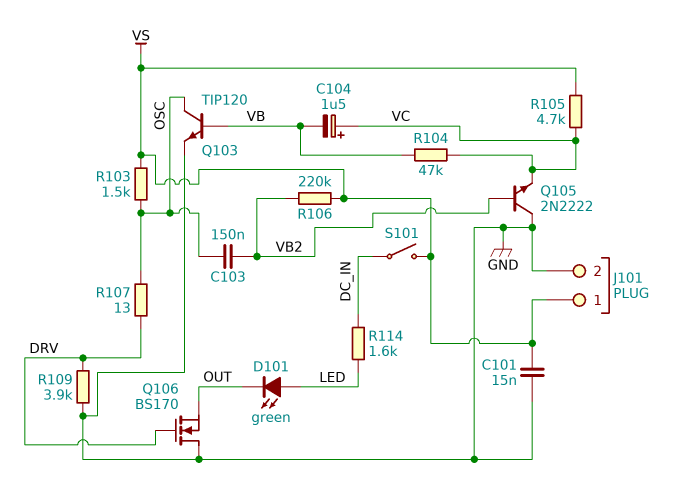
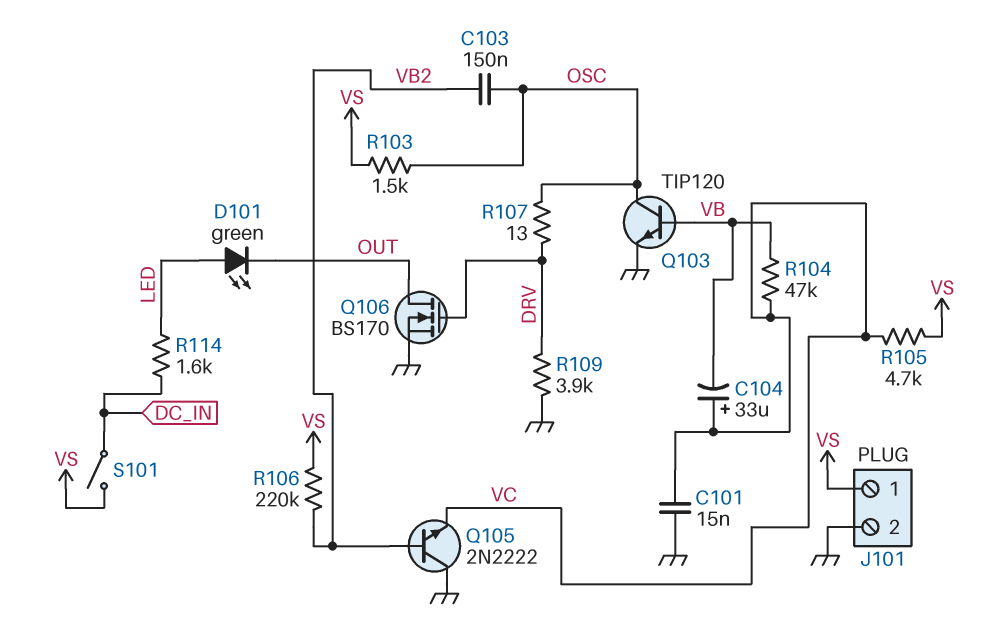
C101: 15nF (GND, VS) -> 15nF (GND, VC)
C104: 1.5uF (plus VC, minus VB) -> 33uF (plus VC, minus VB)
Q106: NMOS BS170 (G DRV, D GND, S OUT) -> NMOS BS170 (G DRV, D OUT, S GND)

